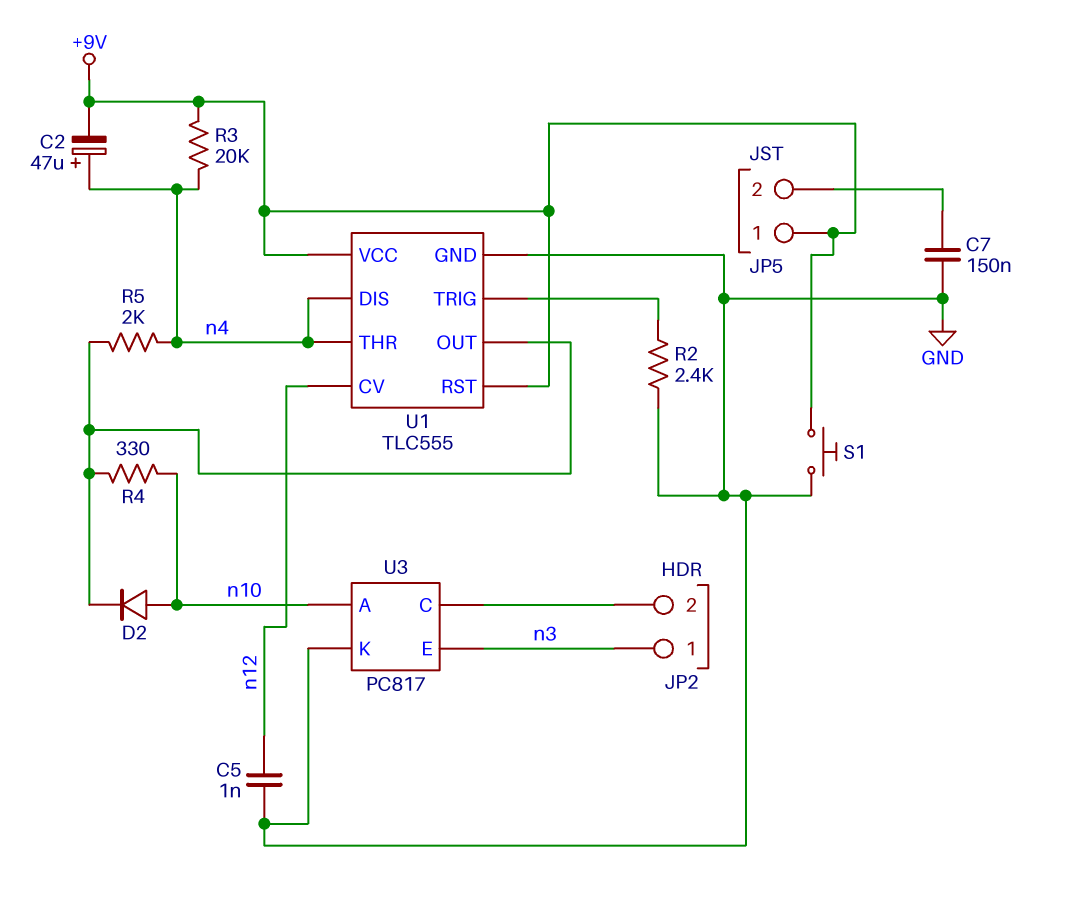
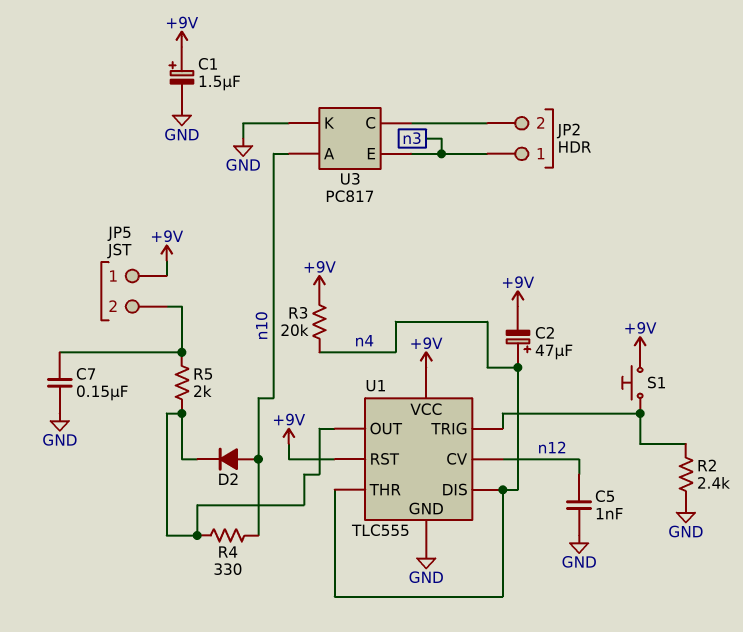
C1: none -> 1.5uF (plus +9V, minus GND)
R5: 2k (U1/OUT, n4) -> 2k (JP5/2, U1/OUT)
S1: button (+9V, GND) -> button (+9V, U1/TRIG)

